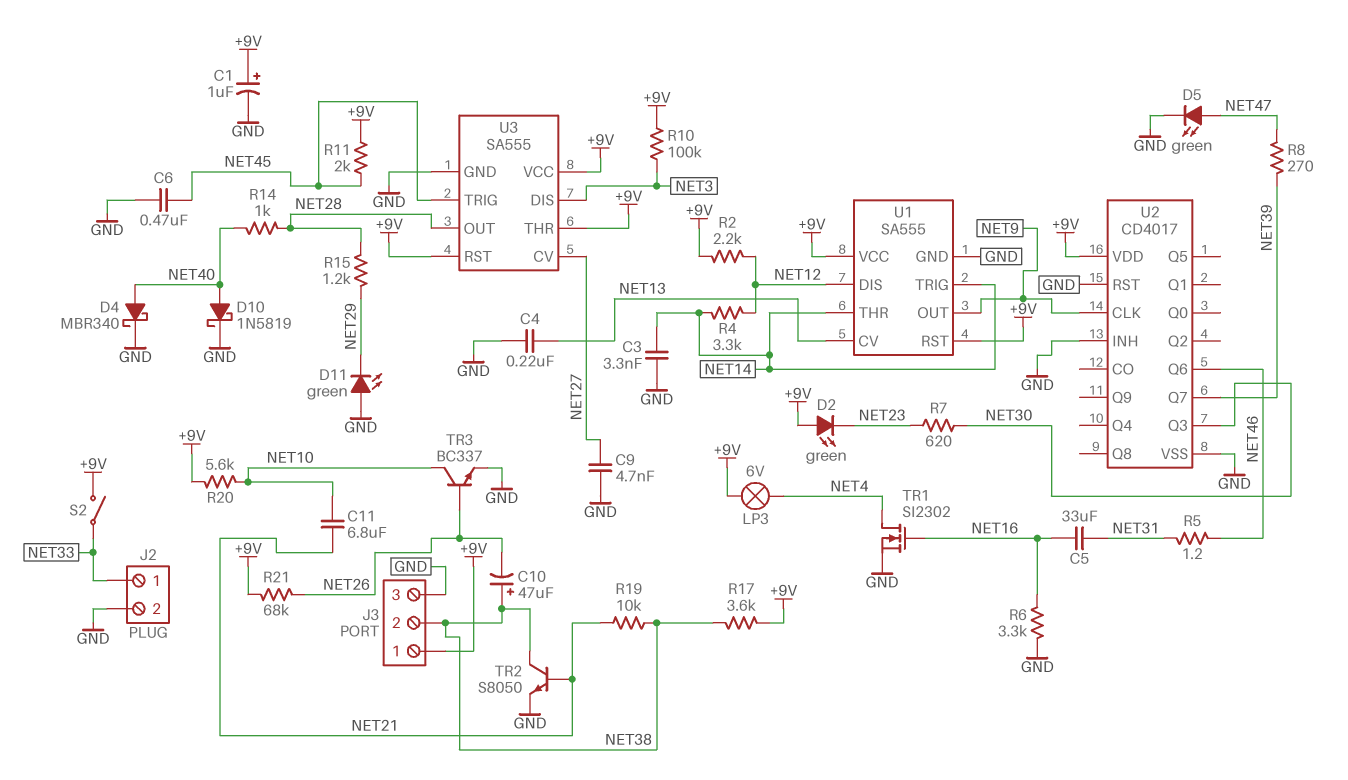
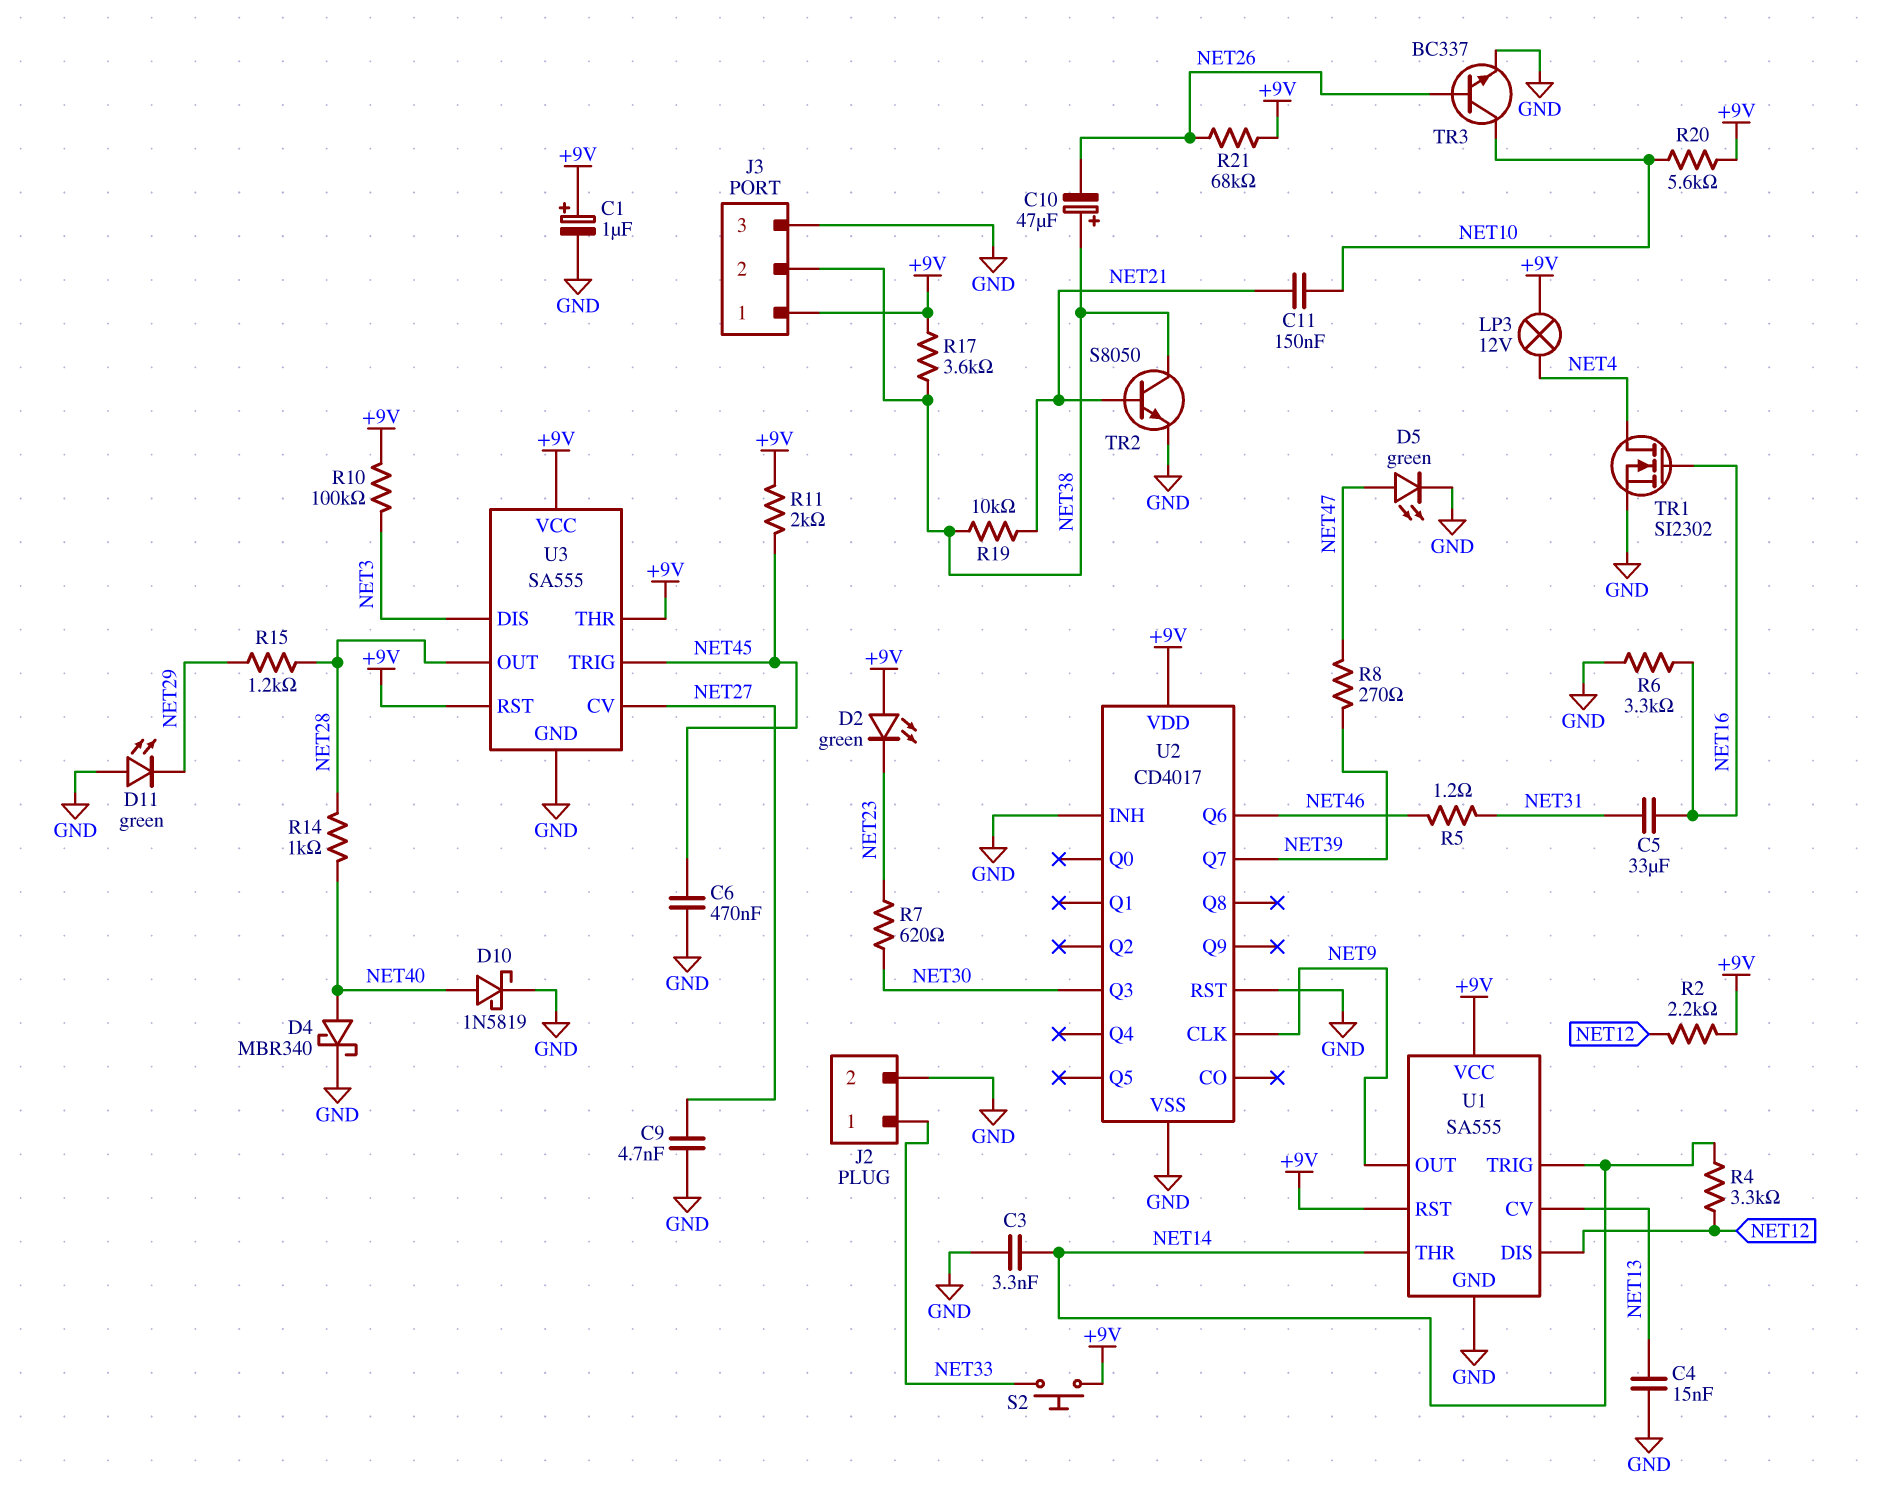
C4: 220nF (GND, NET13) -> 15nF (GND, NET13)
C11: 6.8uF (NET10, NET21) -> 150nF (NET10, NET21)
LP3: lamp 6V (+9V, NET4) -> lamp 12V (+9V, NET4)
S2: switch (+9V, NET33) -> button (+9V, NET33)

